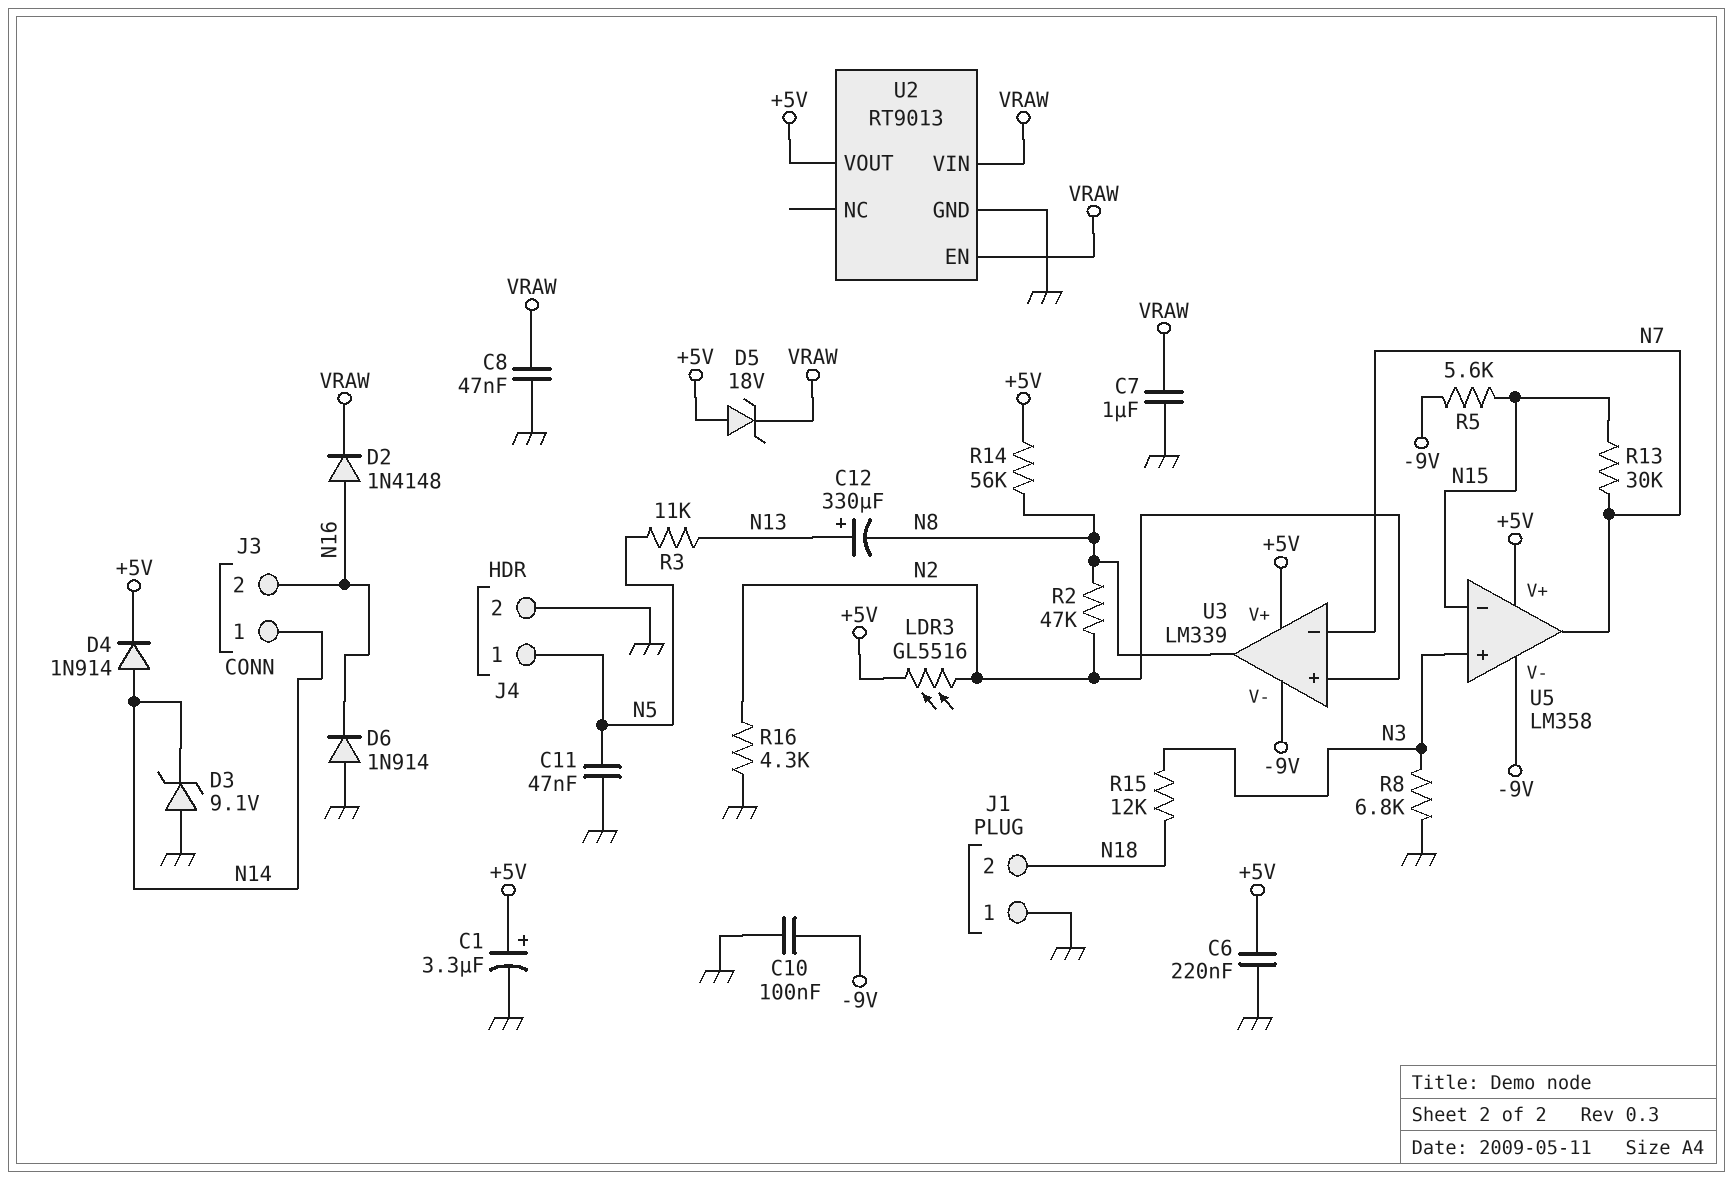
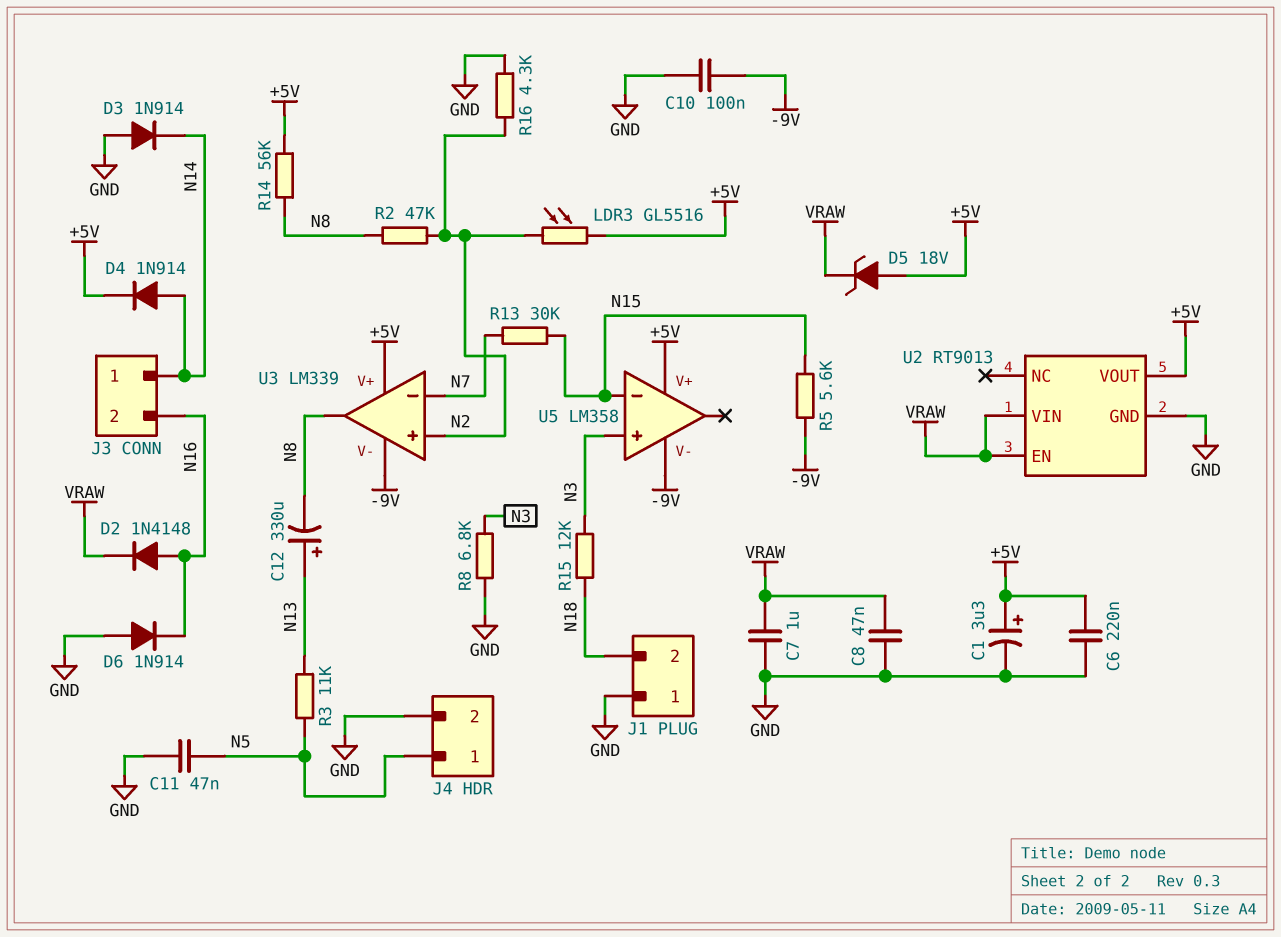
D3: zener 9.1V (A GND, K N14) -> diode 1N914 (A GND, K N14)
U5 pin out: N7 -> none

